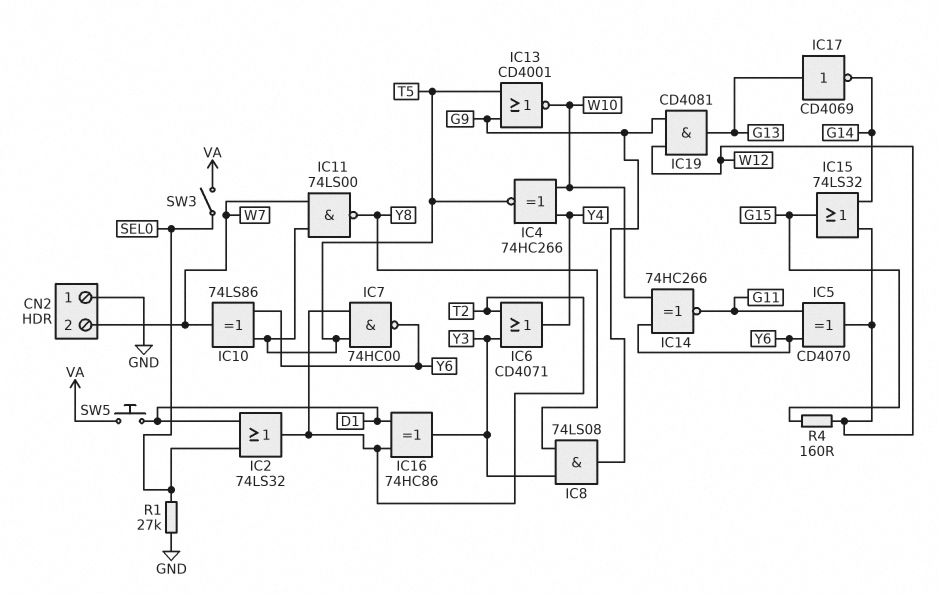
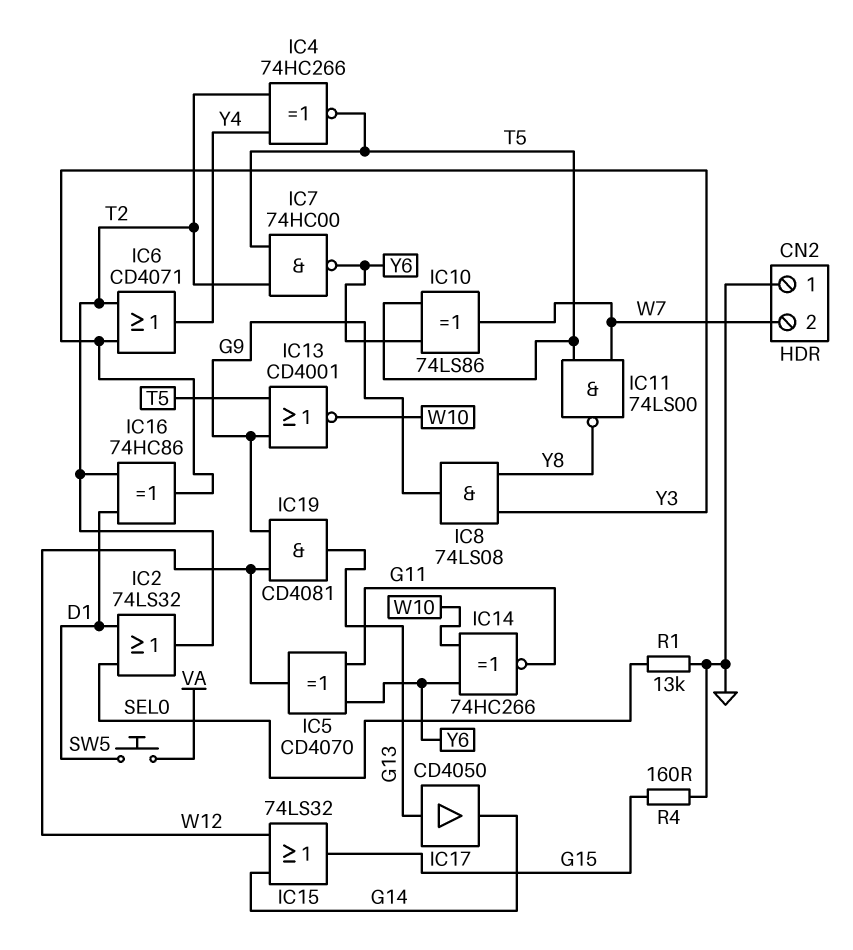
IC4: XNOR 74HC266 (in W10, in Y4, out T5) -> XNOR 74HC266 (in T2, in Y4, out T5)
IC17: NOT CD4069 (in G13, out G14) -> buffer CD4050 (in G13, out G14)
R1: 27k (GND, SEL0) -> 13k (GND, SEL0)
R4: 160 (G15, W12) -> 160 (G15, GND)
SW3: switch (SEL0, VA) -> none

